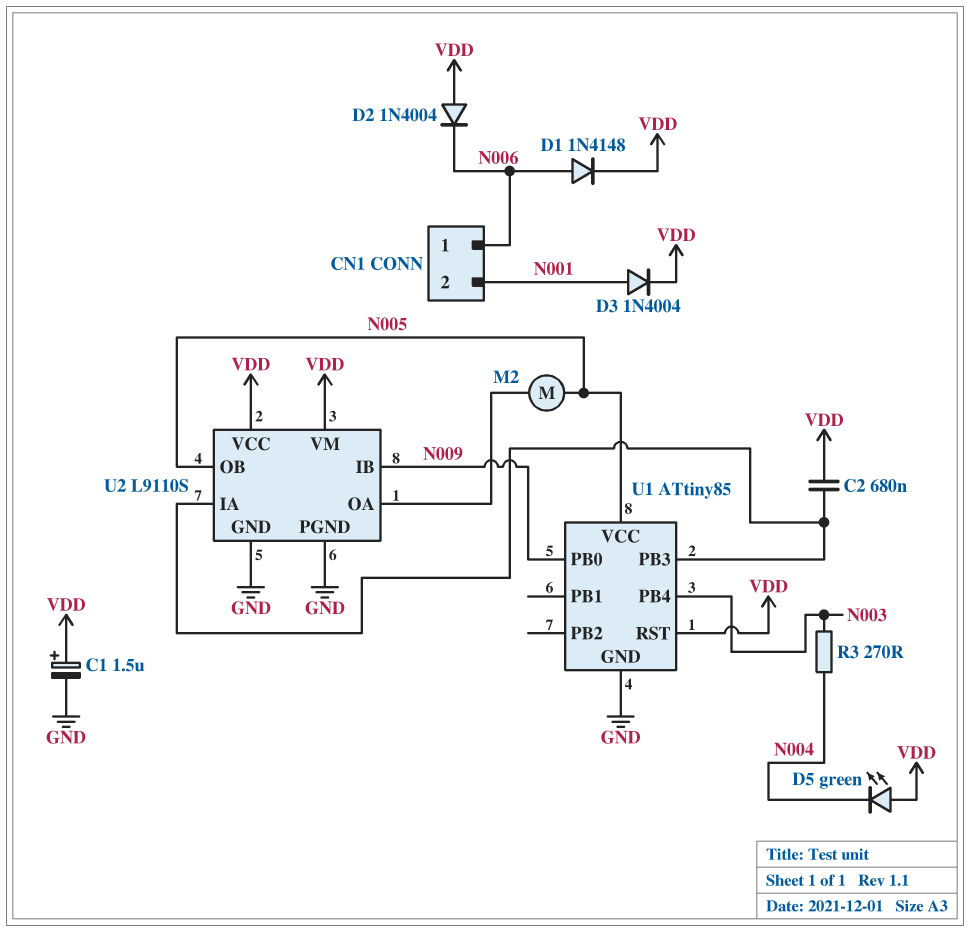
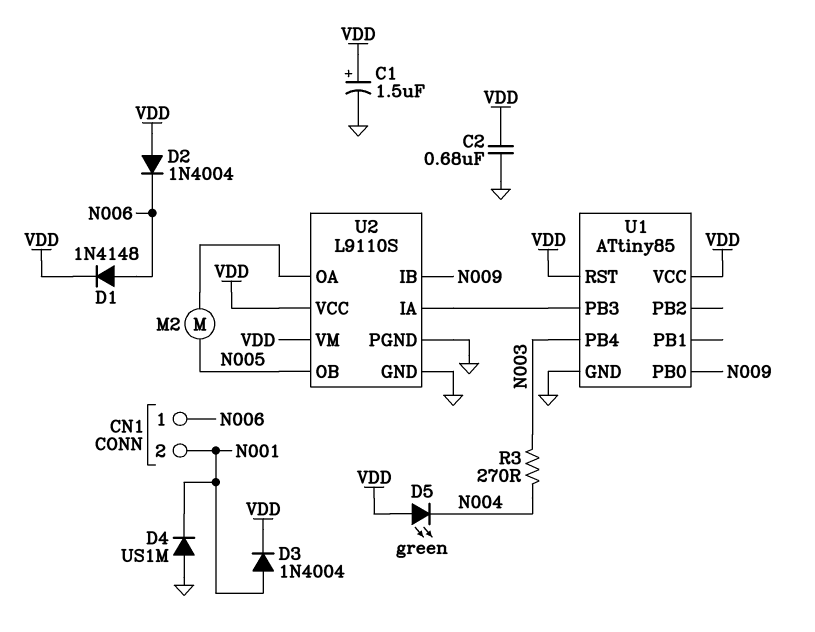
C2: 680nF (U1/PB3, VDD) -> 680nF (GND, VDD)
D4: none -> diode US1M (A GND, K N001)
U1 pin VCC: N005 -> VDD

